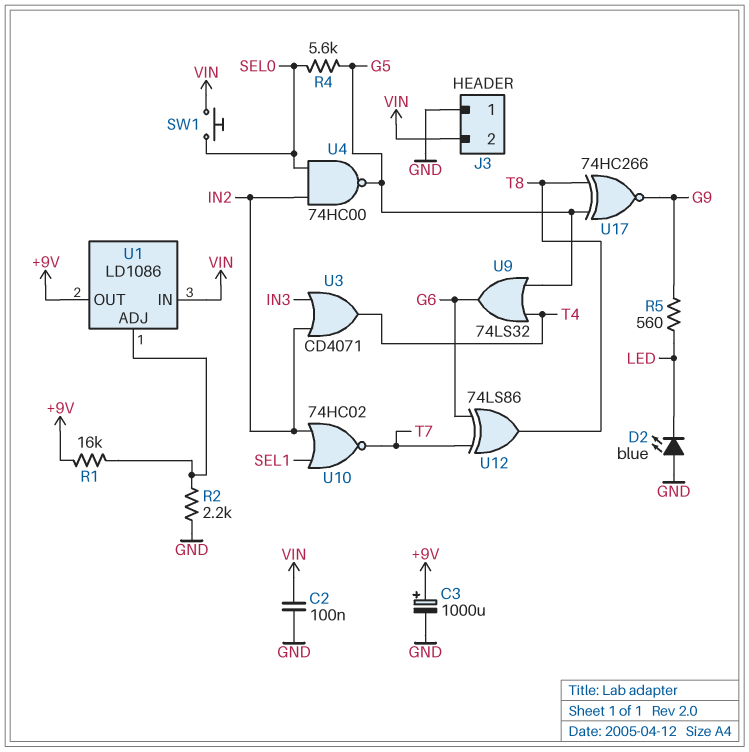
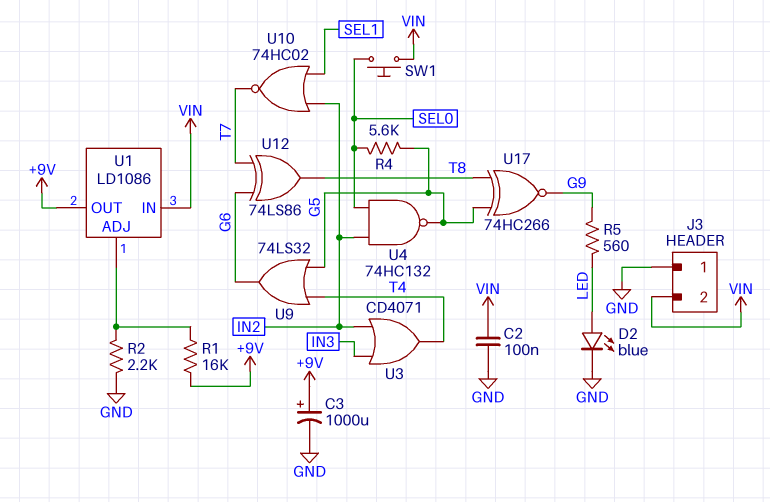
D2: LED blue (A GND, K LED) -> LED blue (A LED, K GND)
U4: NAND 74HC00 (in IN2, in SEL0, out G5) -> NAND 74HC132 (in IN2, in SEL0, out G5)

